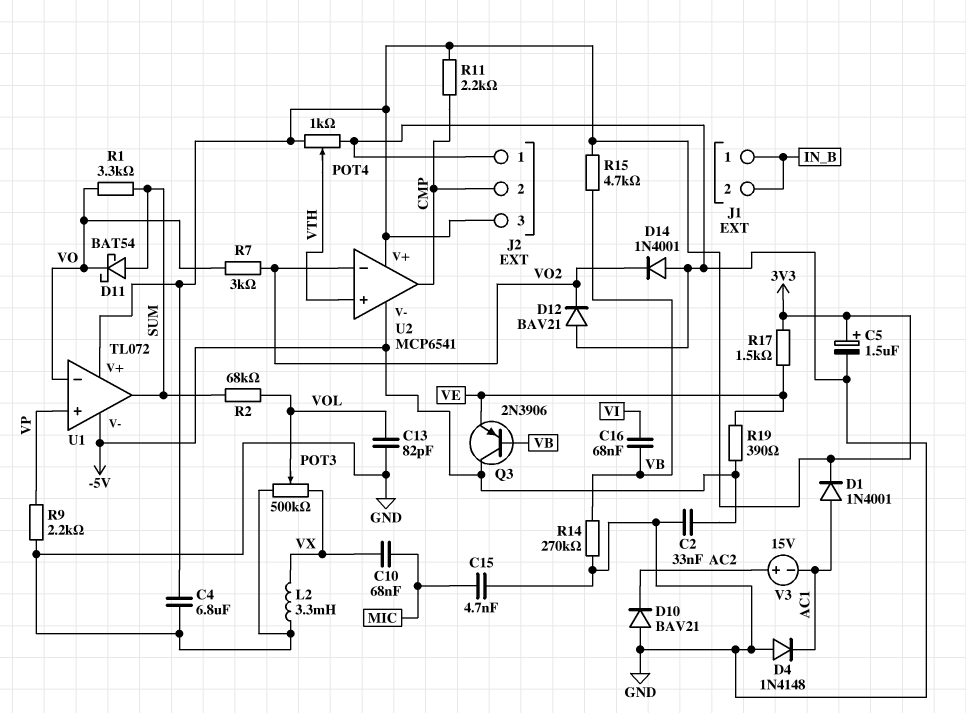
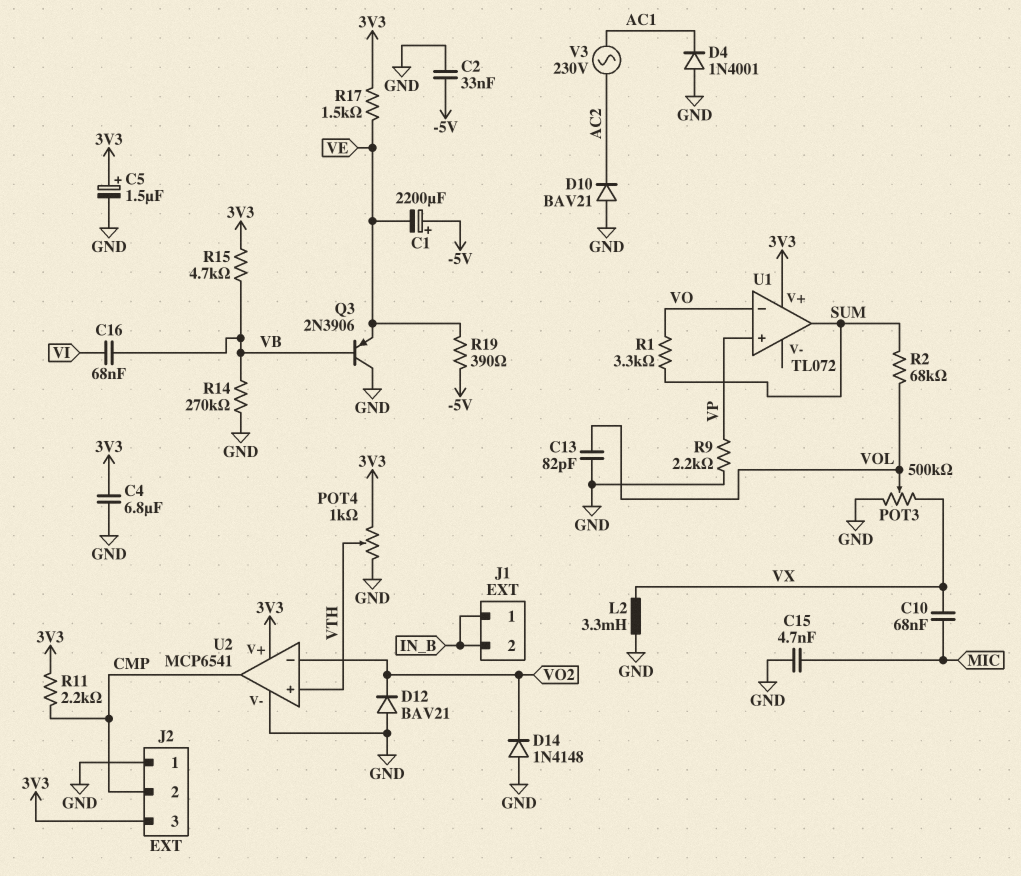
C1: none -> 2200uF (plus -5V, minus VE)
D1: diode 1N4001 (A AC1, K 3V3) -> none
D4: diode 1N4148 (A GND, K AC1) -> diode 1N4001 (A GND, K AC1)
D11: schottky BAT54 (A SUM, K VO) -> none
D14: diode 1N4001 (A GND, K VO2) -> diode 1N4148 (A GND, K VO2)
Q3: PNP 2N3906 (B VB, C -5V, E VE) -> PNP 2N3906 (B VB, C GND, E VE)
R7: 3k (VO, VO2) -> none
U1 pin V-: -5V -> none
U2 pin V-: -5V -> GND
V3: 15V (plus AC2, minus AC1) -> AC 230V (AC1, AC2)

